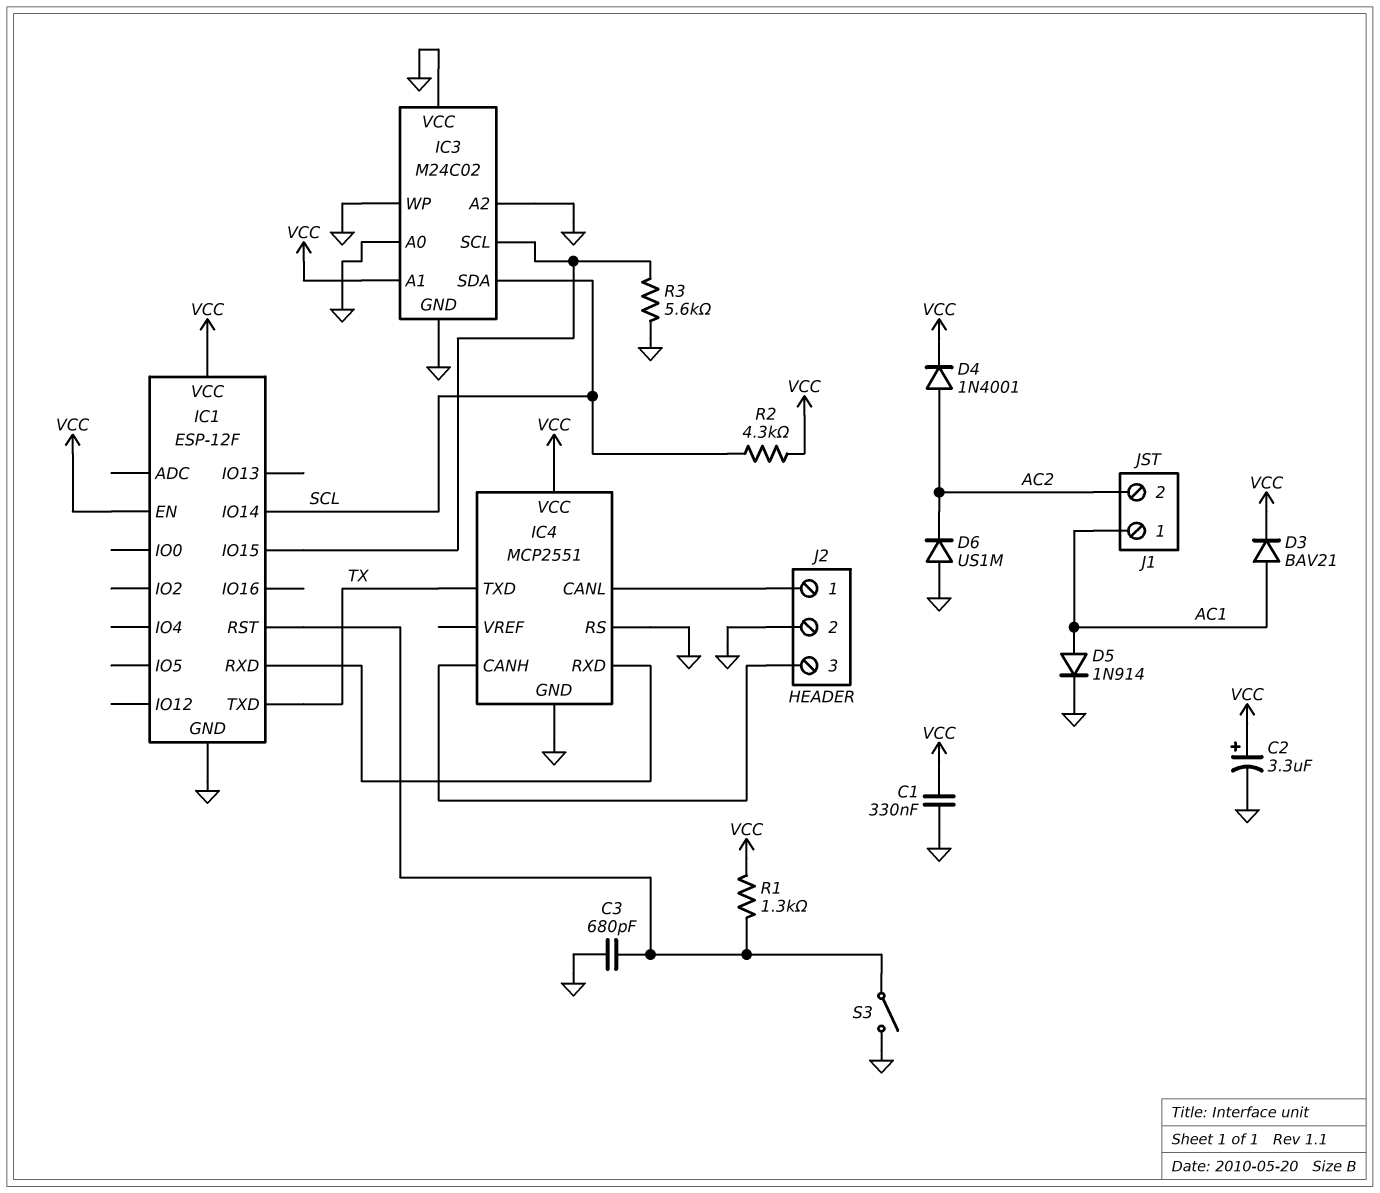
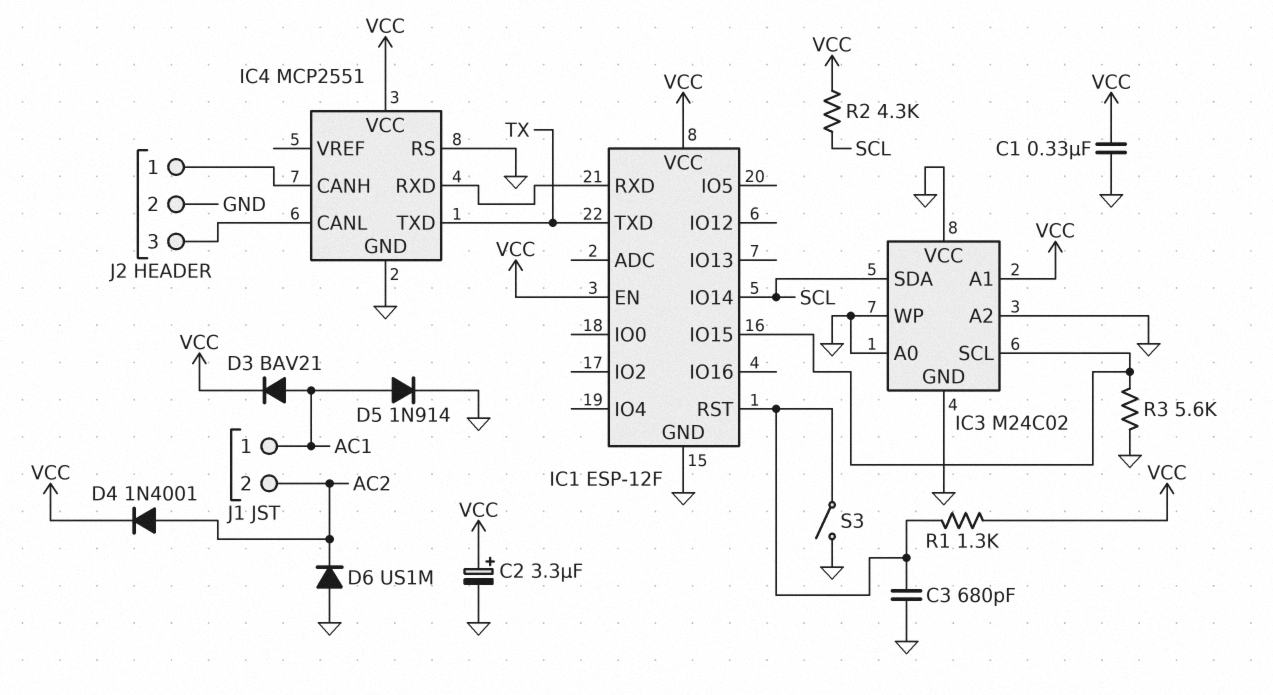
J2 pin 1: IC4/CANL -> IC4/CANH
J2 pin 3: IC4/CANH -> IC4/CANL

